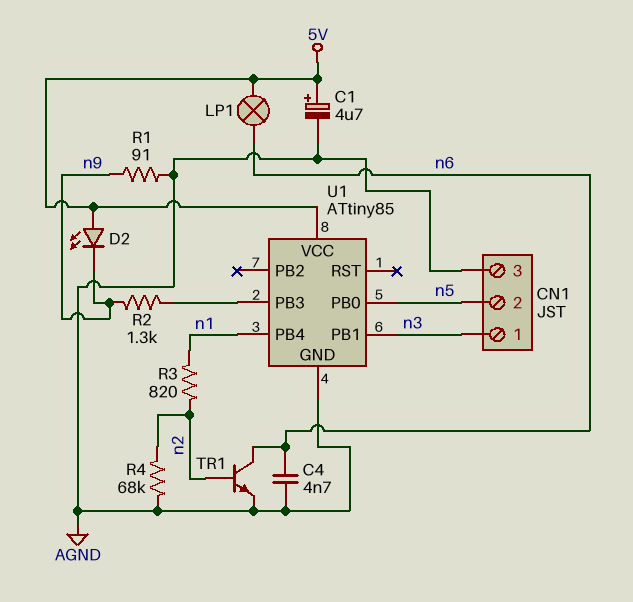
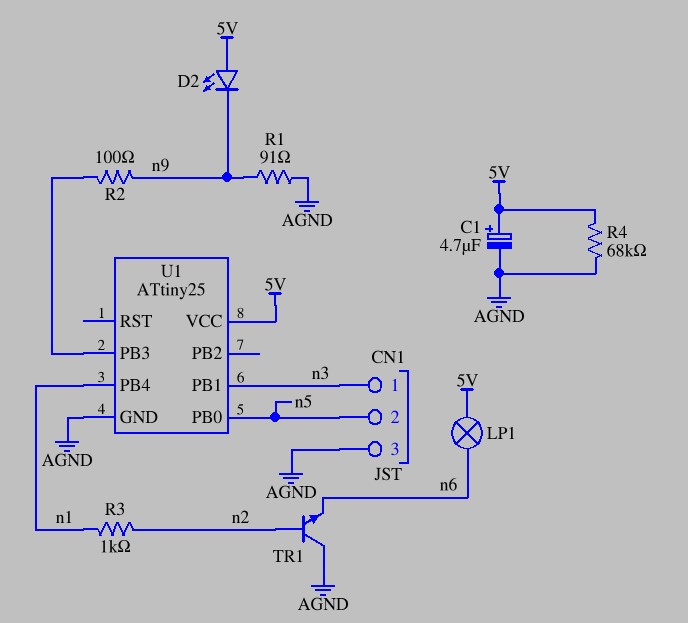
C4: 4.7nF (AGND, n6) -> none
R2: 1.3k (U1/PB3, n9) -> 100 (U1/PB3, n9)
R3: 820 (n1, n2) -> 1k (n1, n2)
R4: 68k (AGND, n2) -> 68k (5V, AGND)
TR1: NPN (B n2, C n6, E AGND) -> NPN (B n2, C AGND, E n6)
U1: ATtiny85 -> ATtiny25

